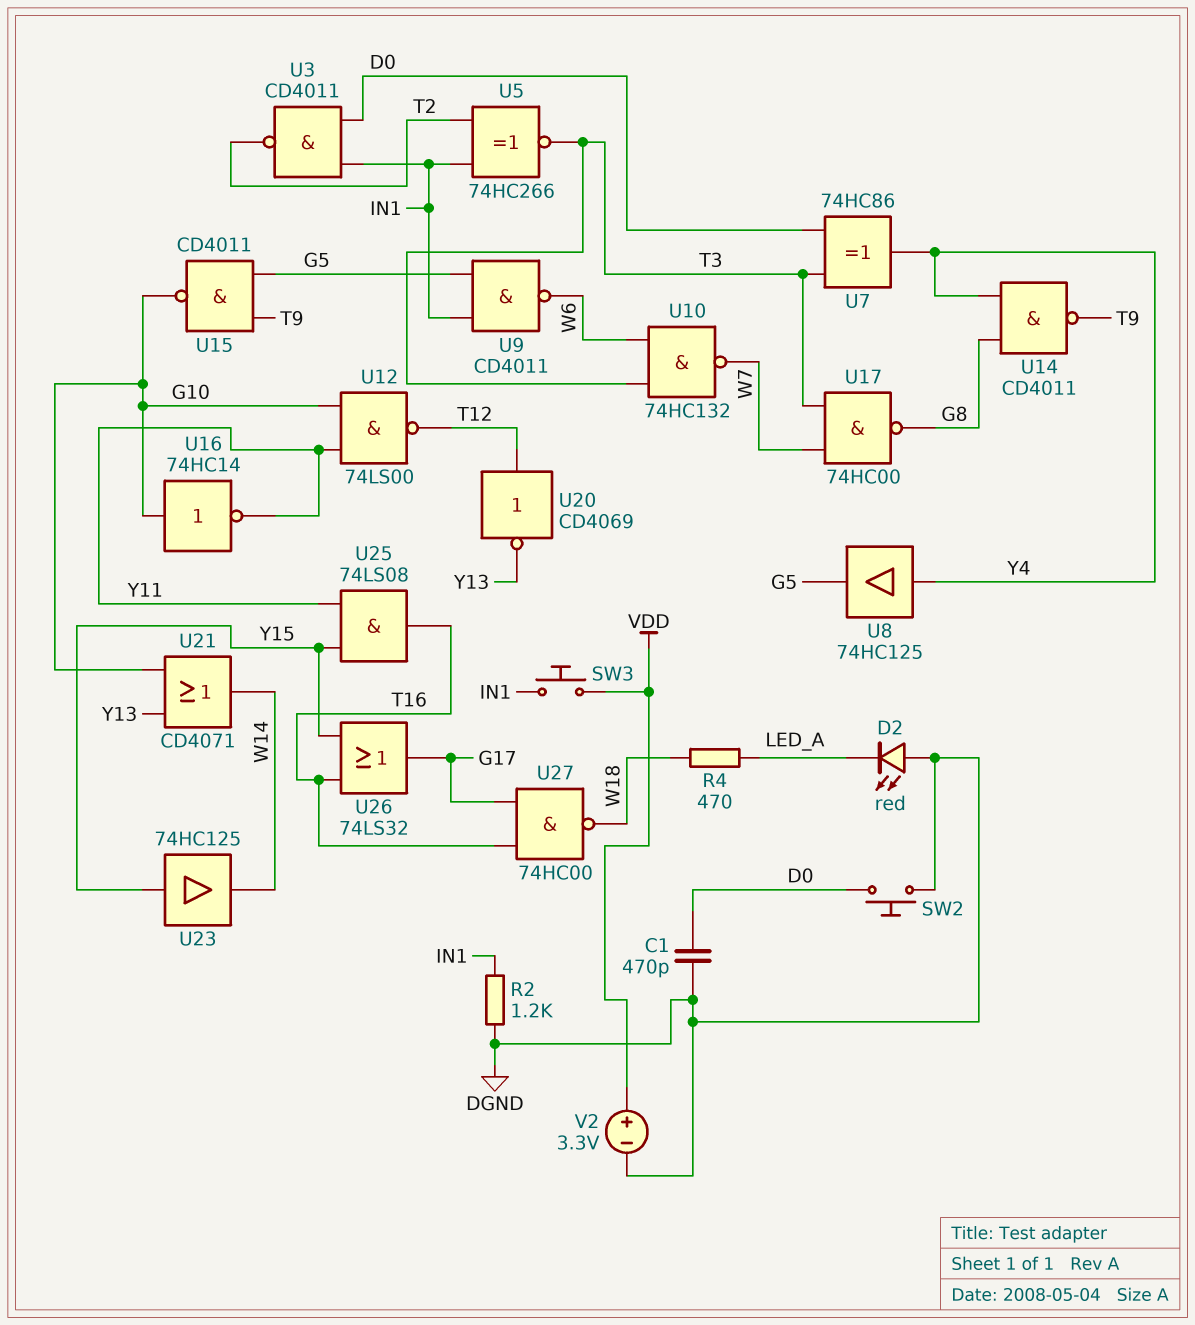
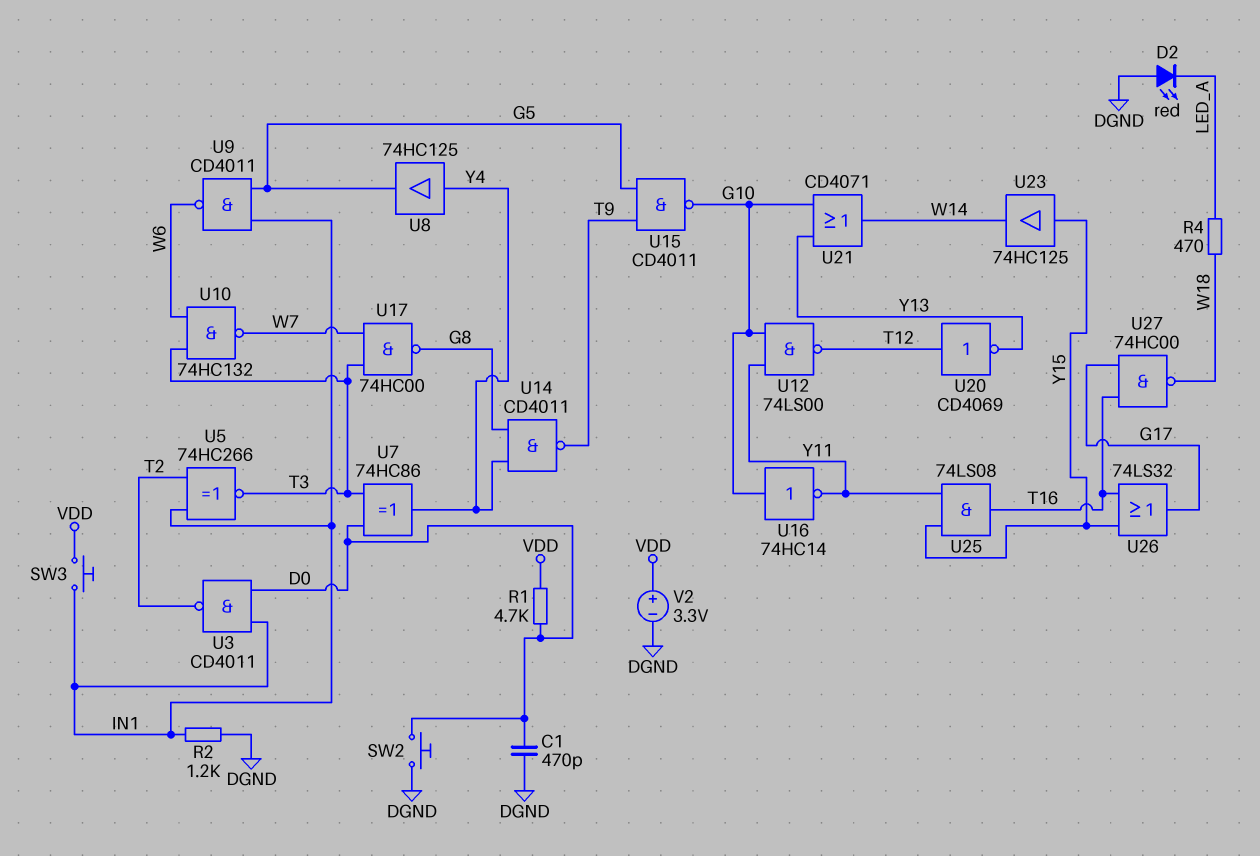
R1: none -> 4.7k (D0, VDD)

